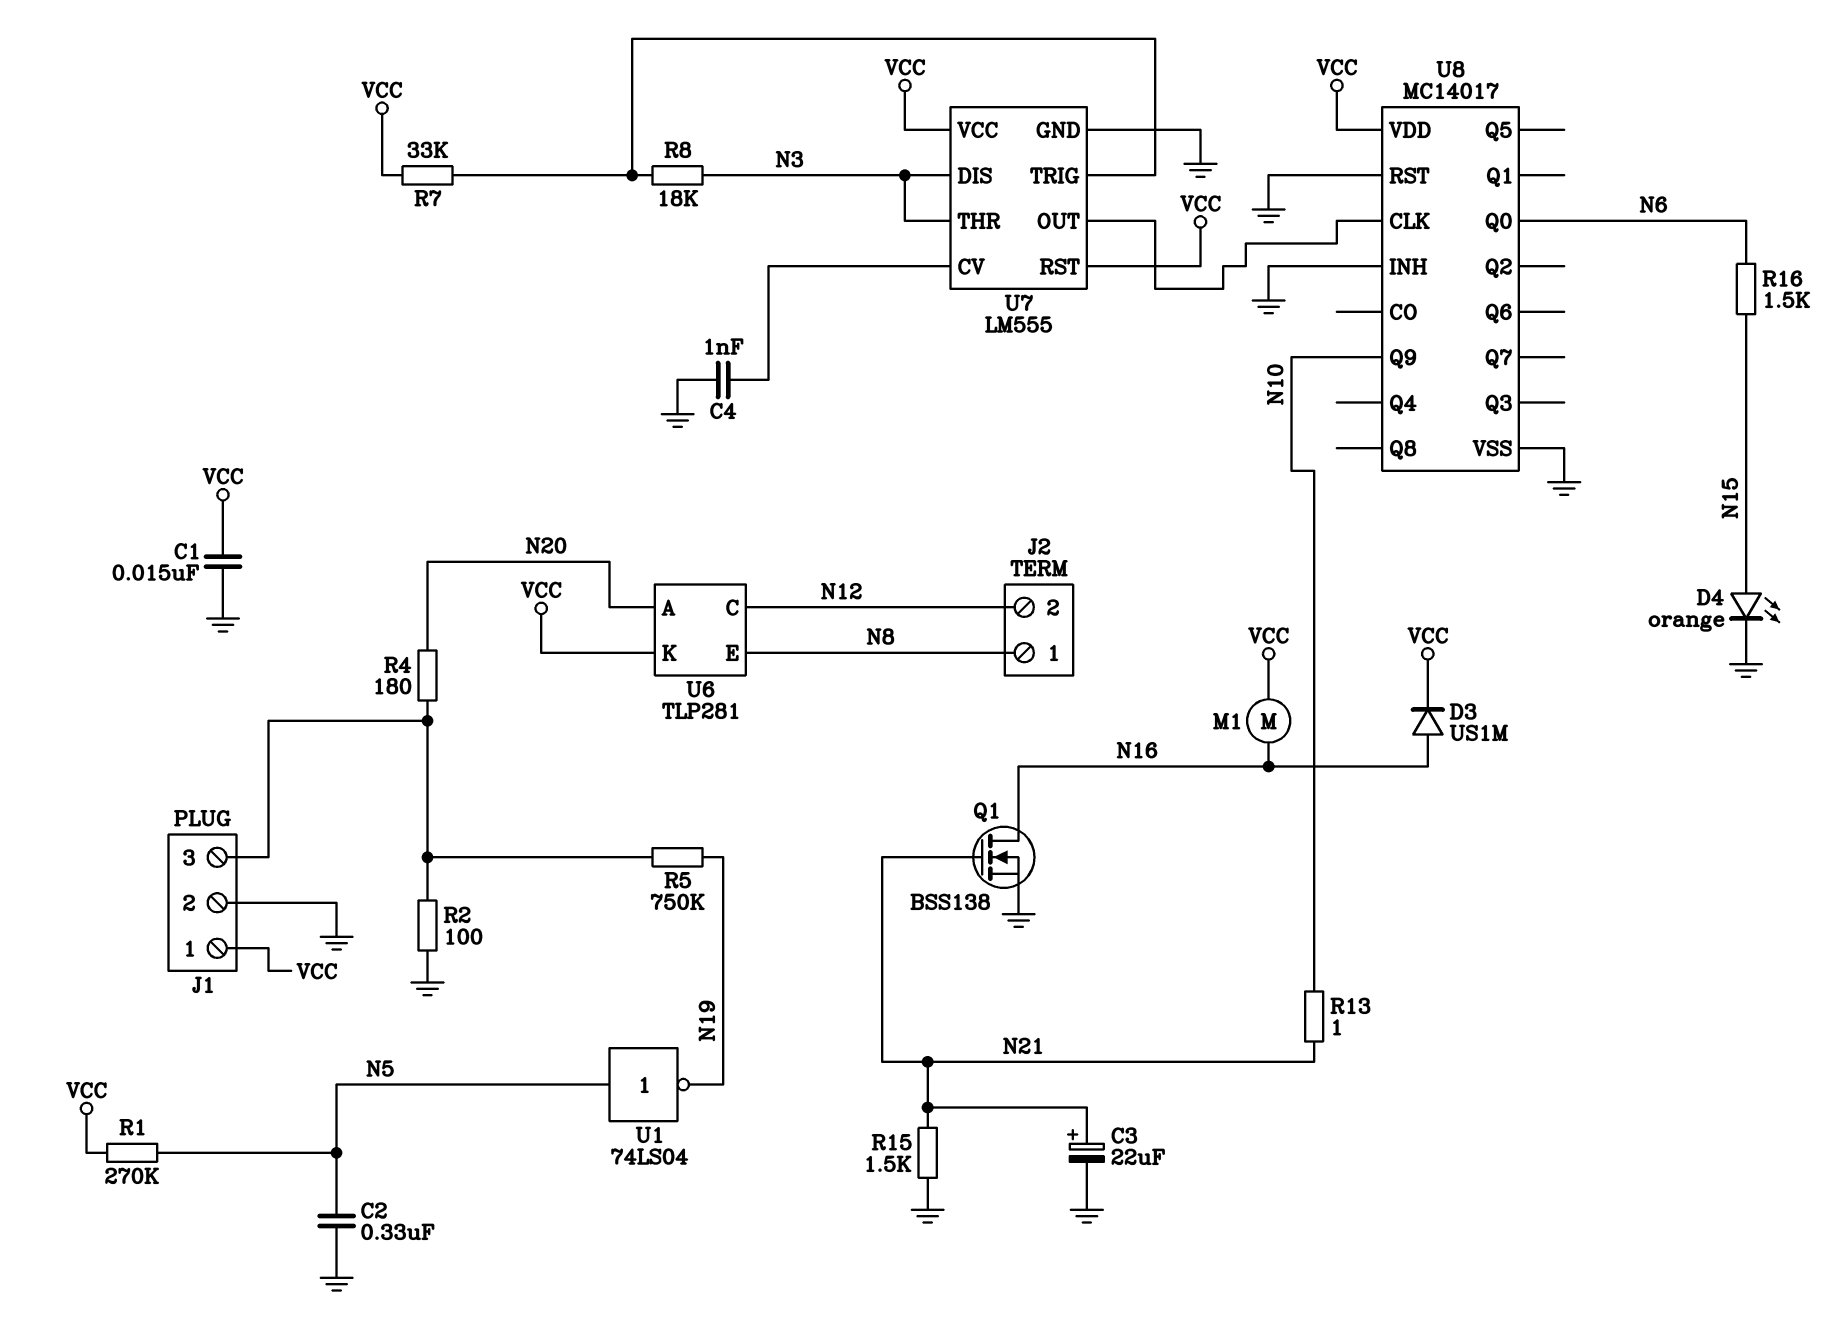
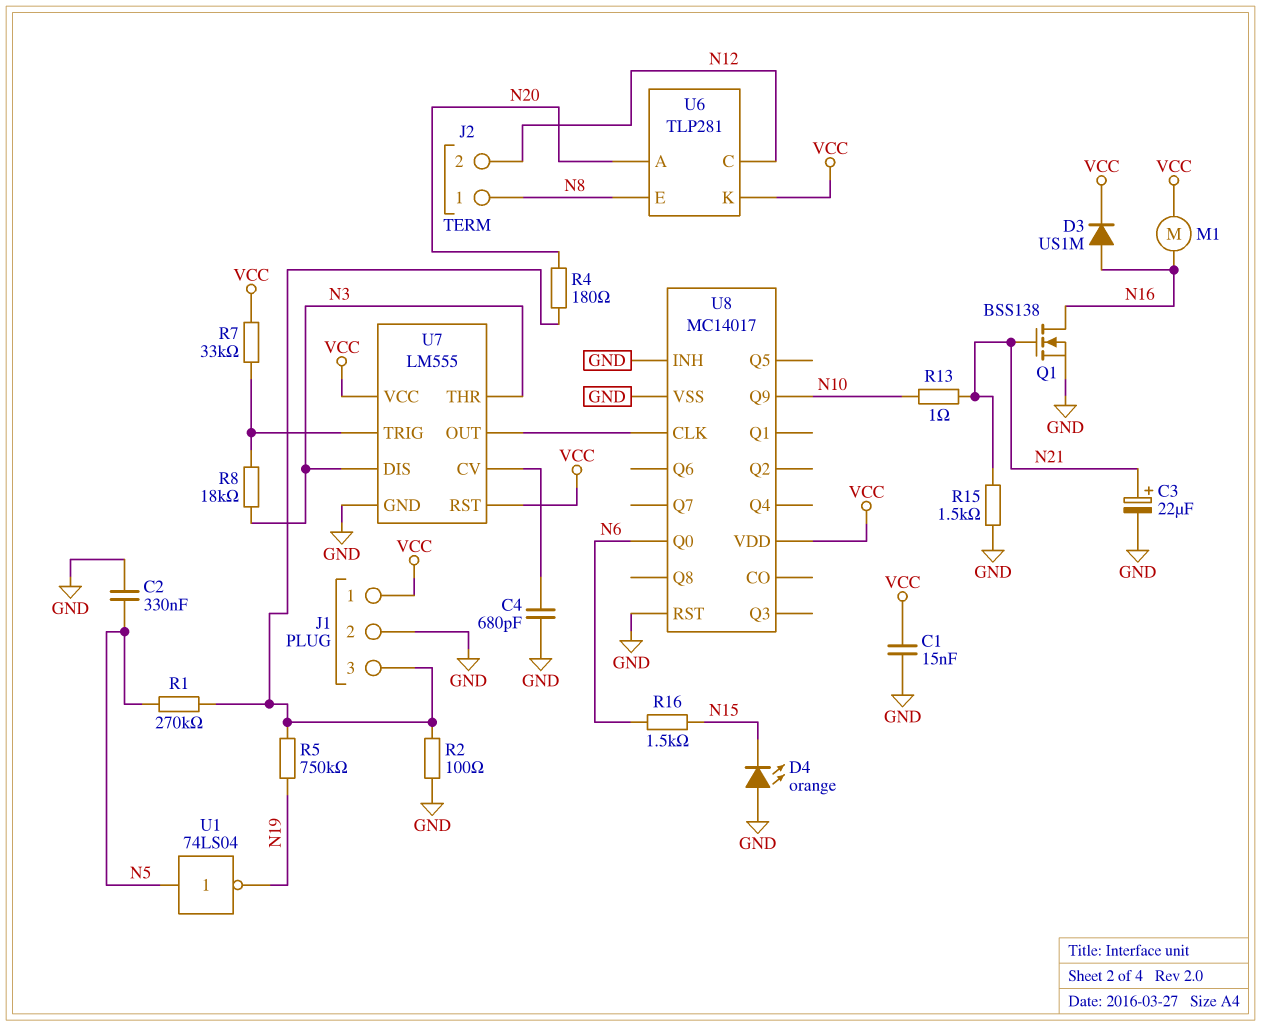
C4: 1nF (GND, U7/CV) -> 680pF (GND, U7/CV)
D4: LED orange (A N15, K GND) -> LED orange (A GND, K N15)
R1: 270k (N5, VCC) -> 270k (J1/3, N5)

